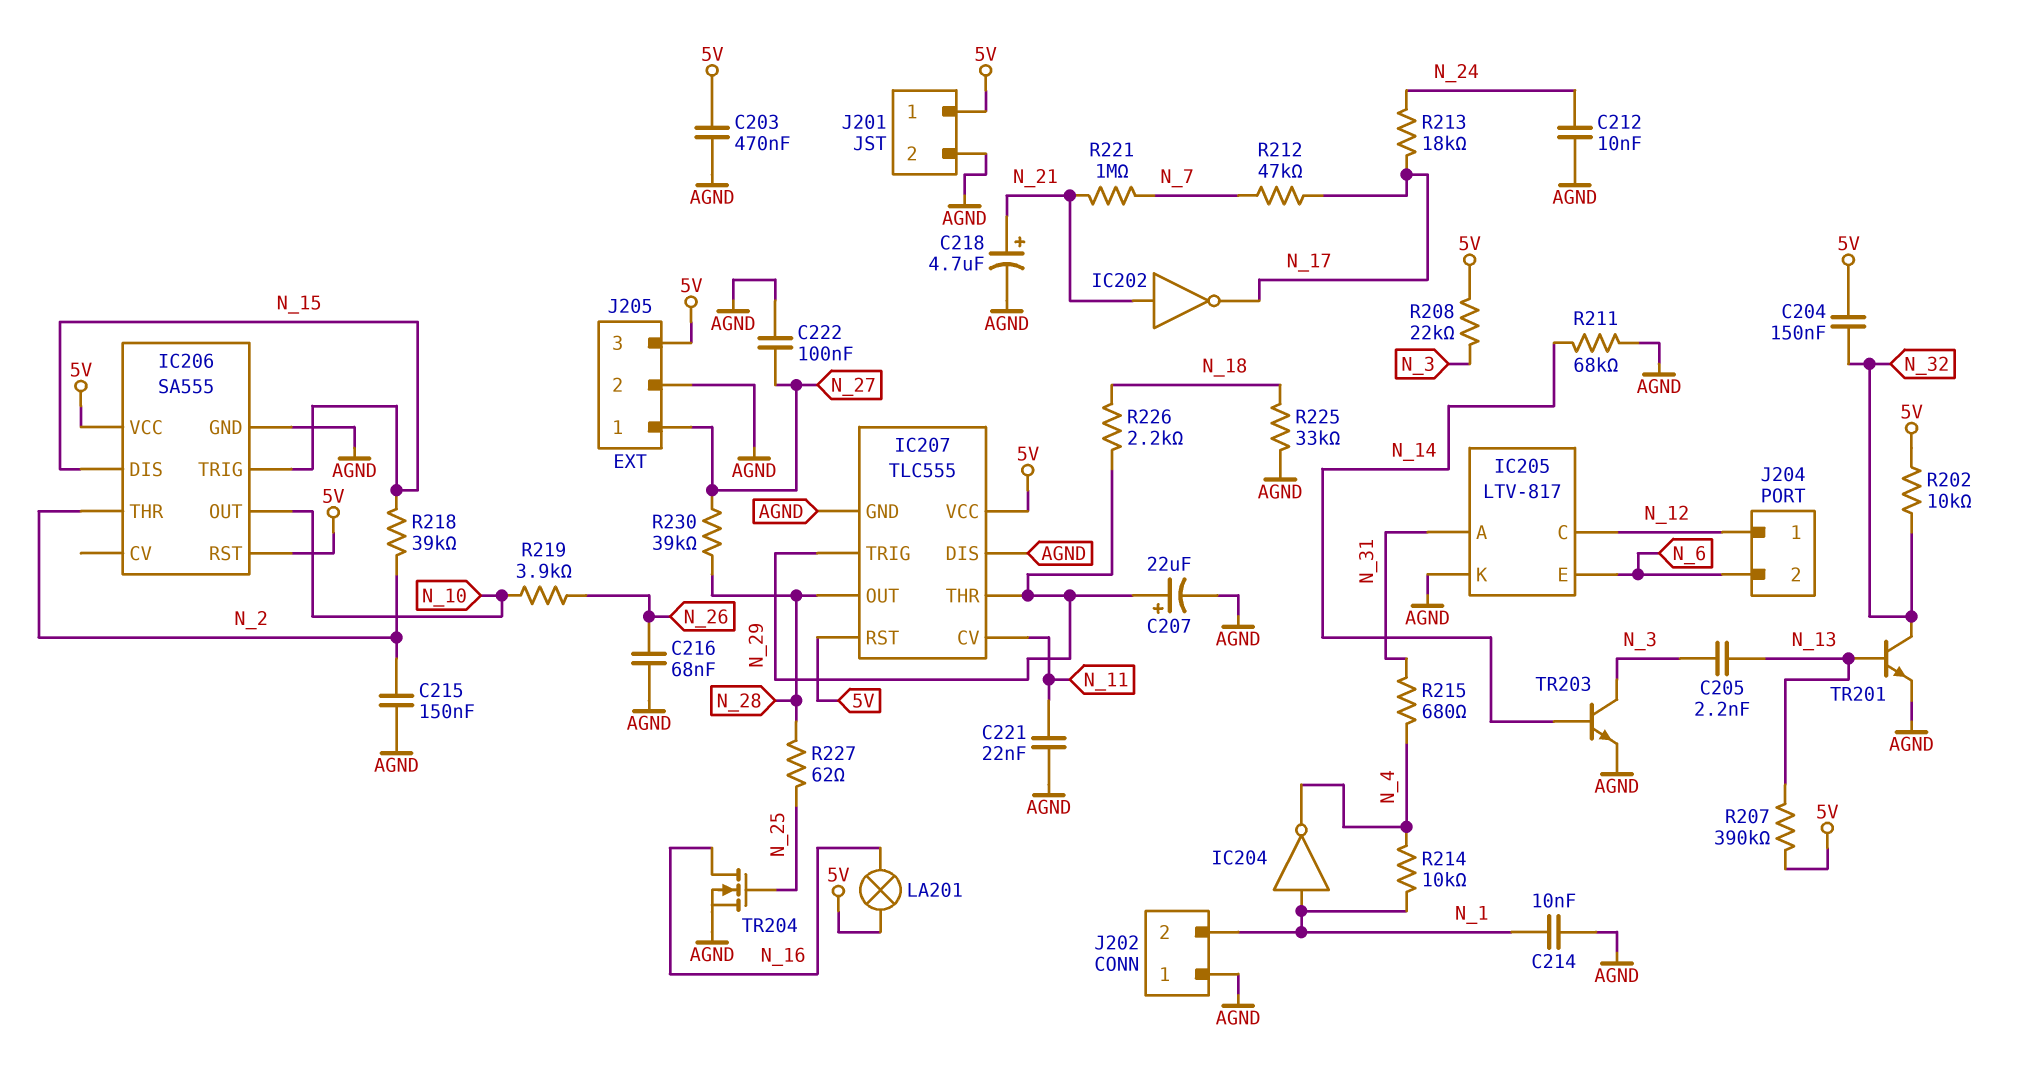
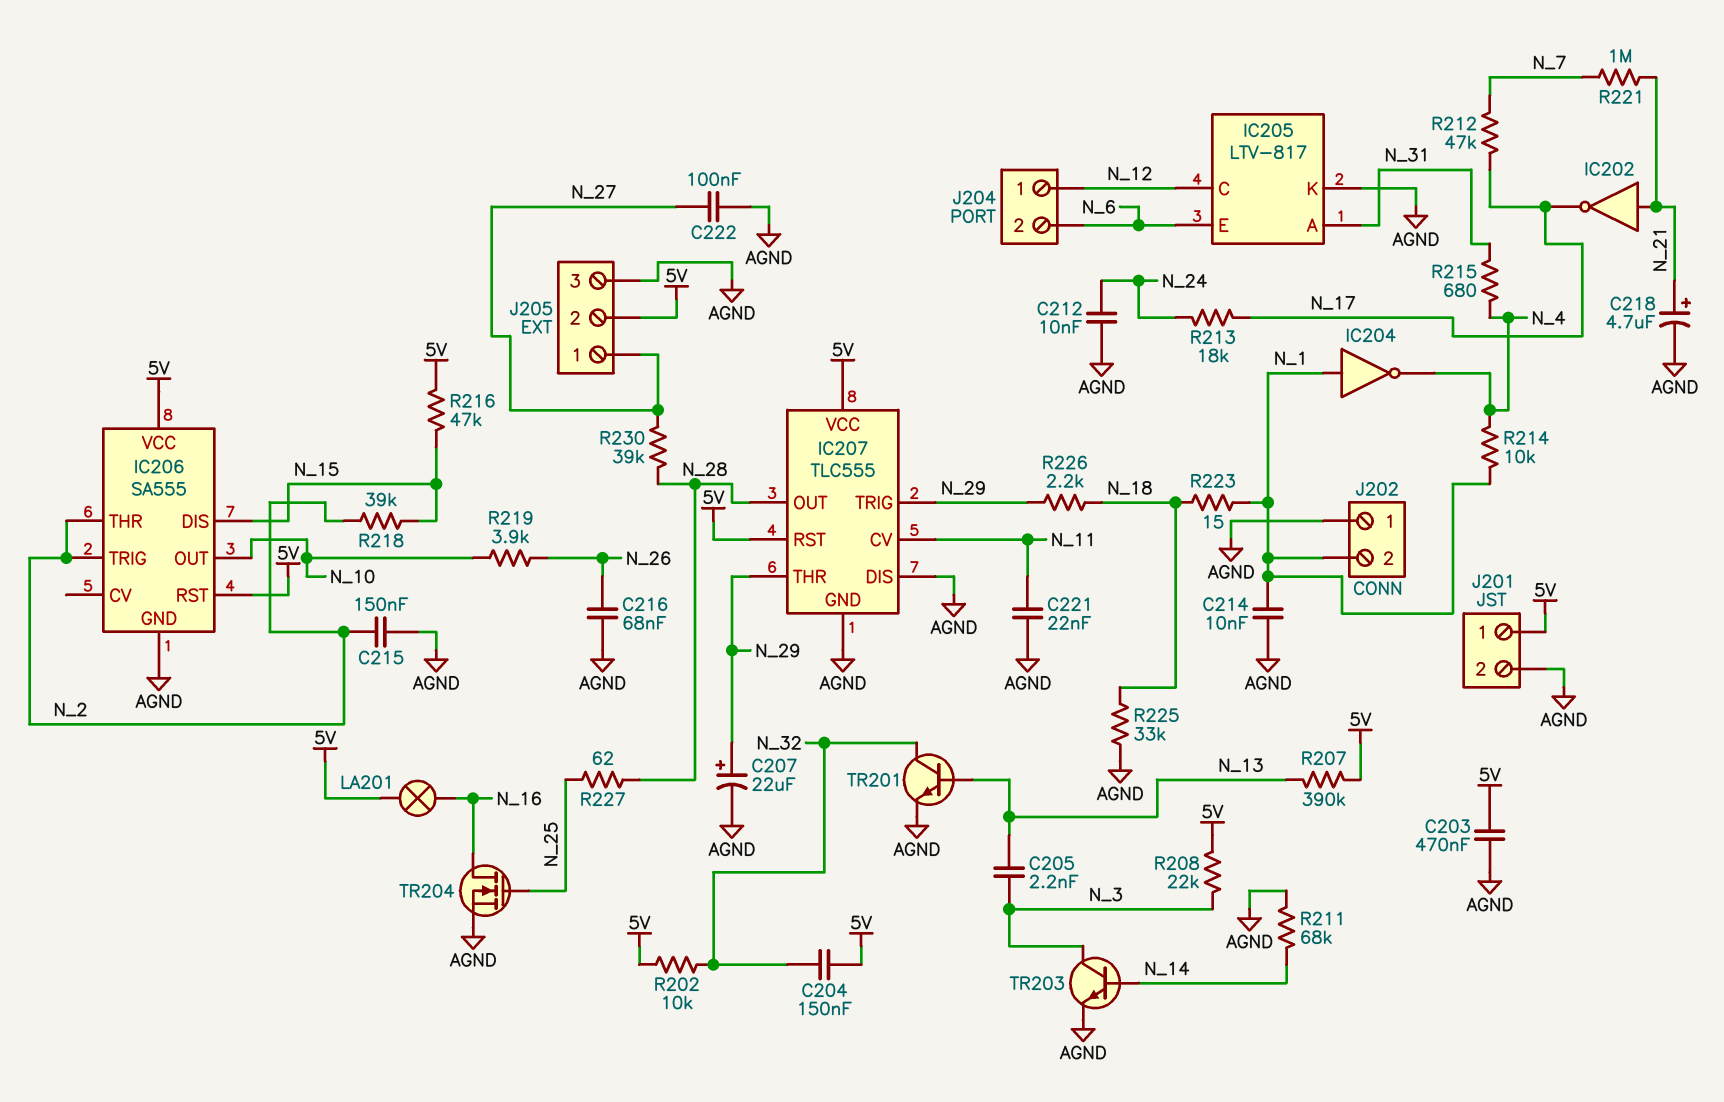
IC206 pin TRIG: N_15 -> N_2
J205 pin 2: AGND -> 5V
J205 pin 3: 5V -> AGND
R216: none -> 47k (5V, N_15)
R223: none -> 15 (N_1, N_18)

